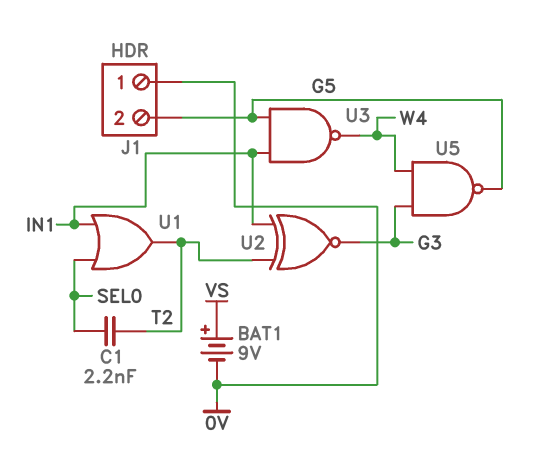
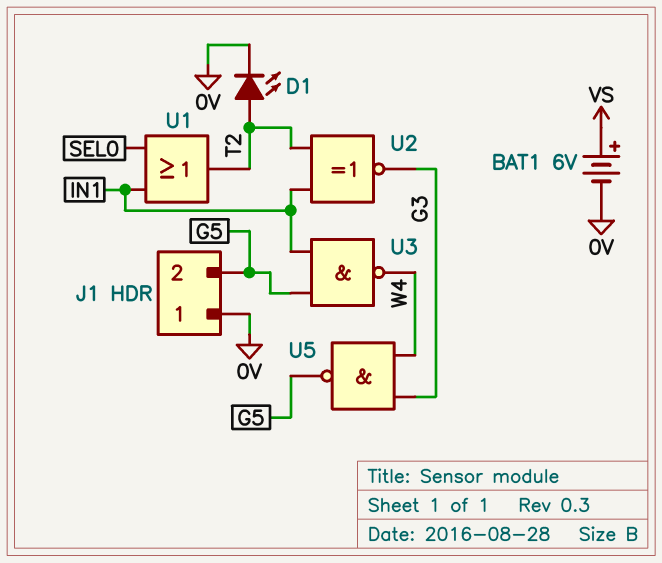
BAT1: 9V (plus VS, minus 0V) -> 6V (plus VS, minus 0V)
C1: 2.2nF (SEL0, T2) -> none
D1: none -> LED (A T2, K 0V)

